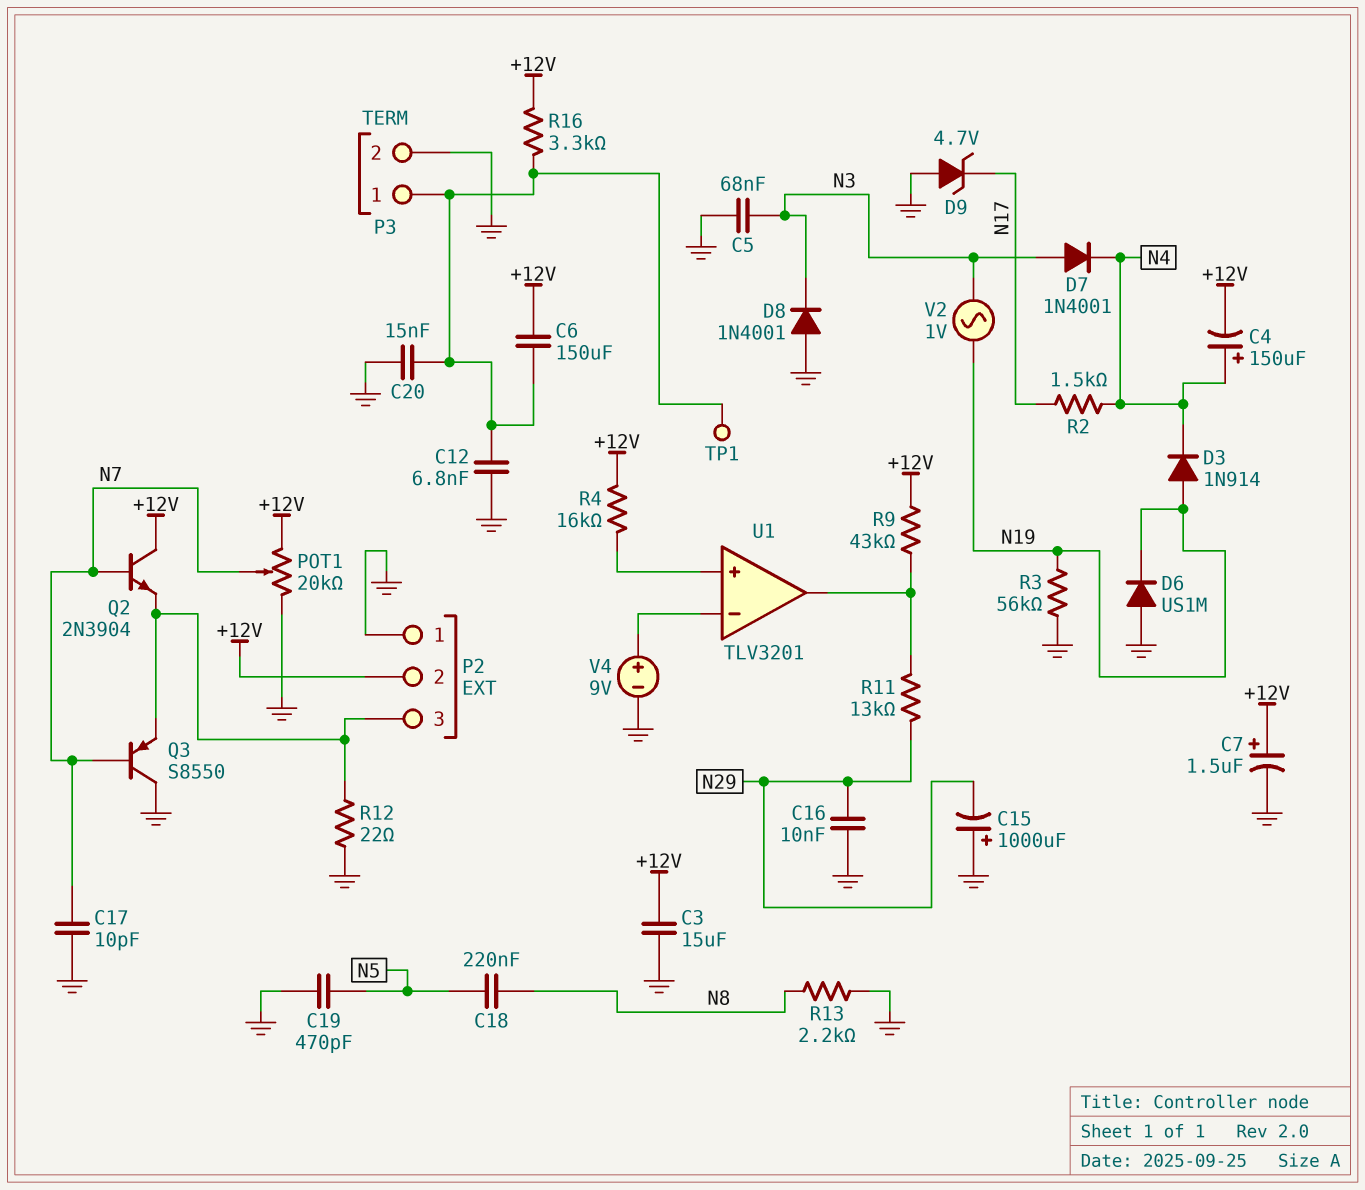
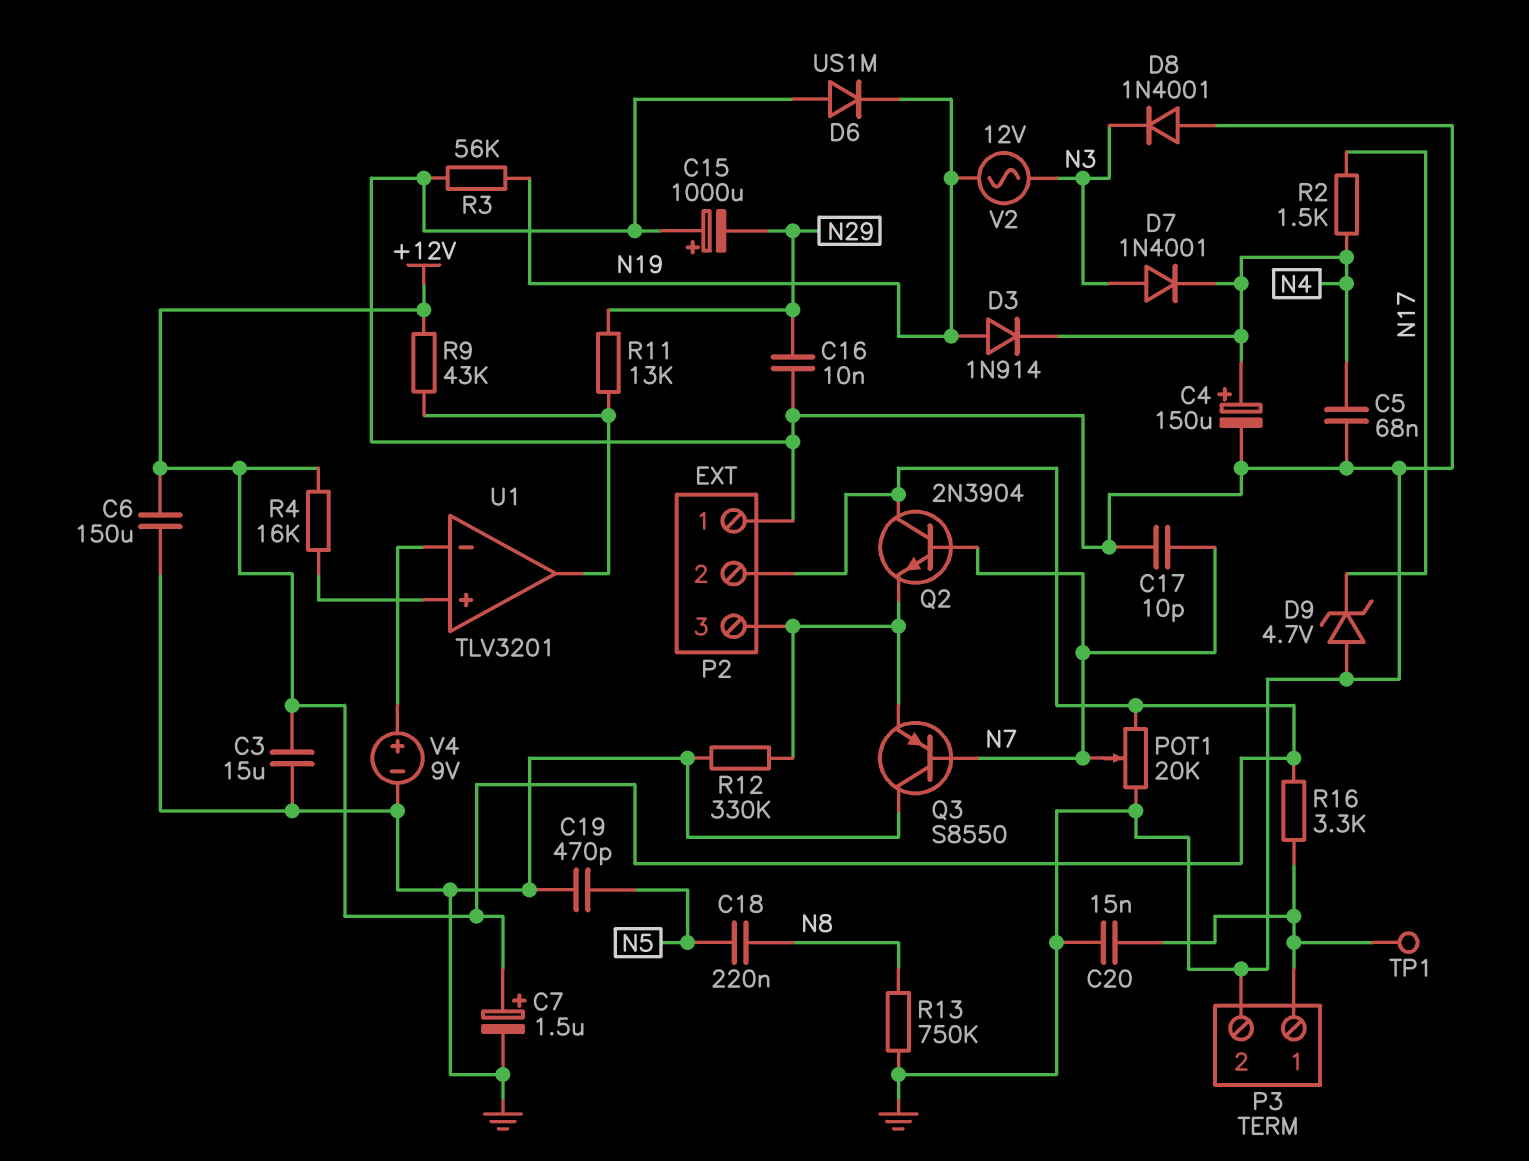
C4: 150uF (plus N4, minus +12V) -> 150uF (plus N4, minus GND)
C5: 68nF (GND, N3) -> 68nF (GND, N4)
C6: 150uF (+12V, P3/1) -> 150uF (+12V, GND)
C12: 6.8nF (GND, P3/1) -> none
R12: 22 (GND, P2/3) -> 330k (GND, P2/3)
R13: 2.2k (GND, N8) -> 750k (GND, N8)
V2: AC 1V (N3, N19) -> AC 12V (N3, N19)

